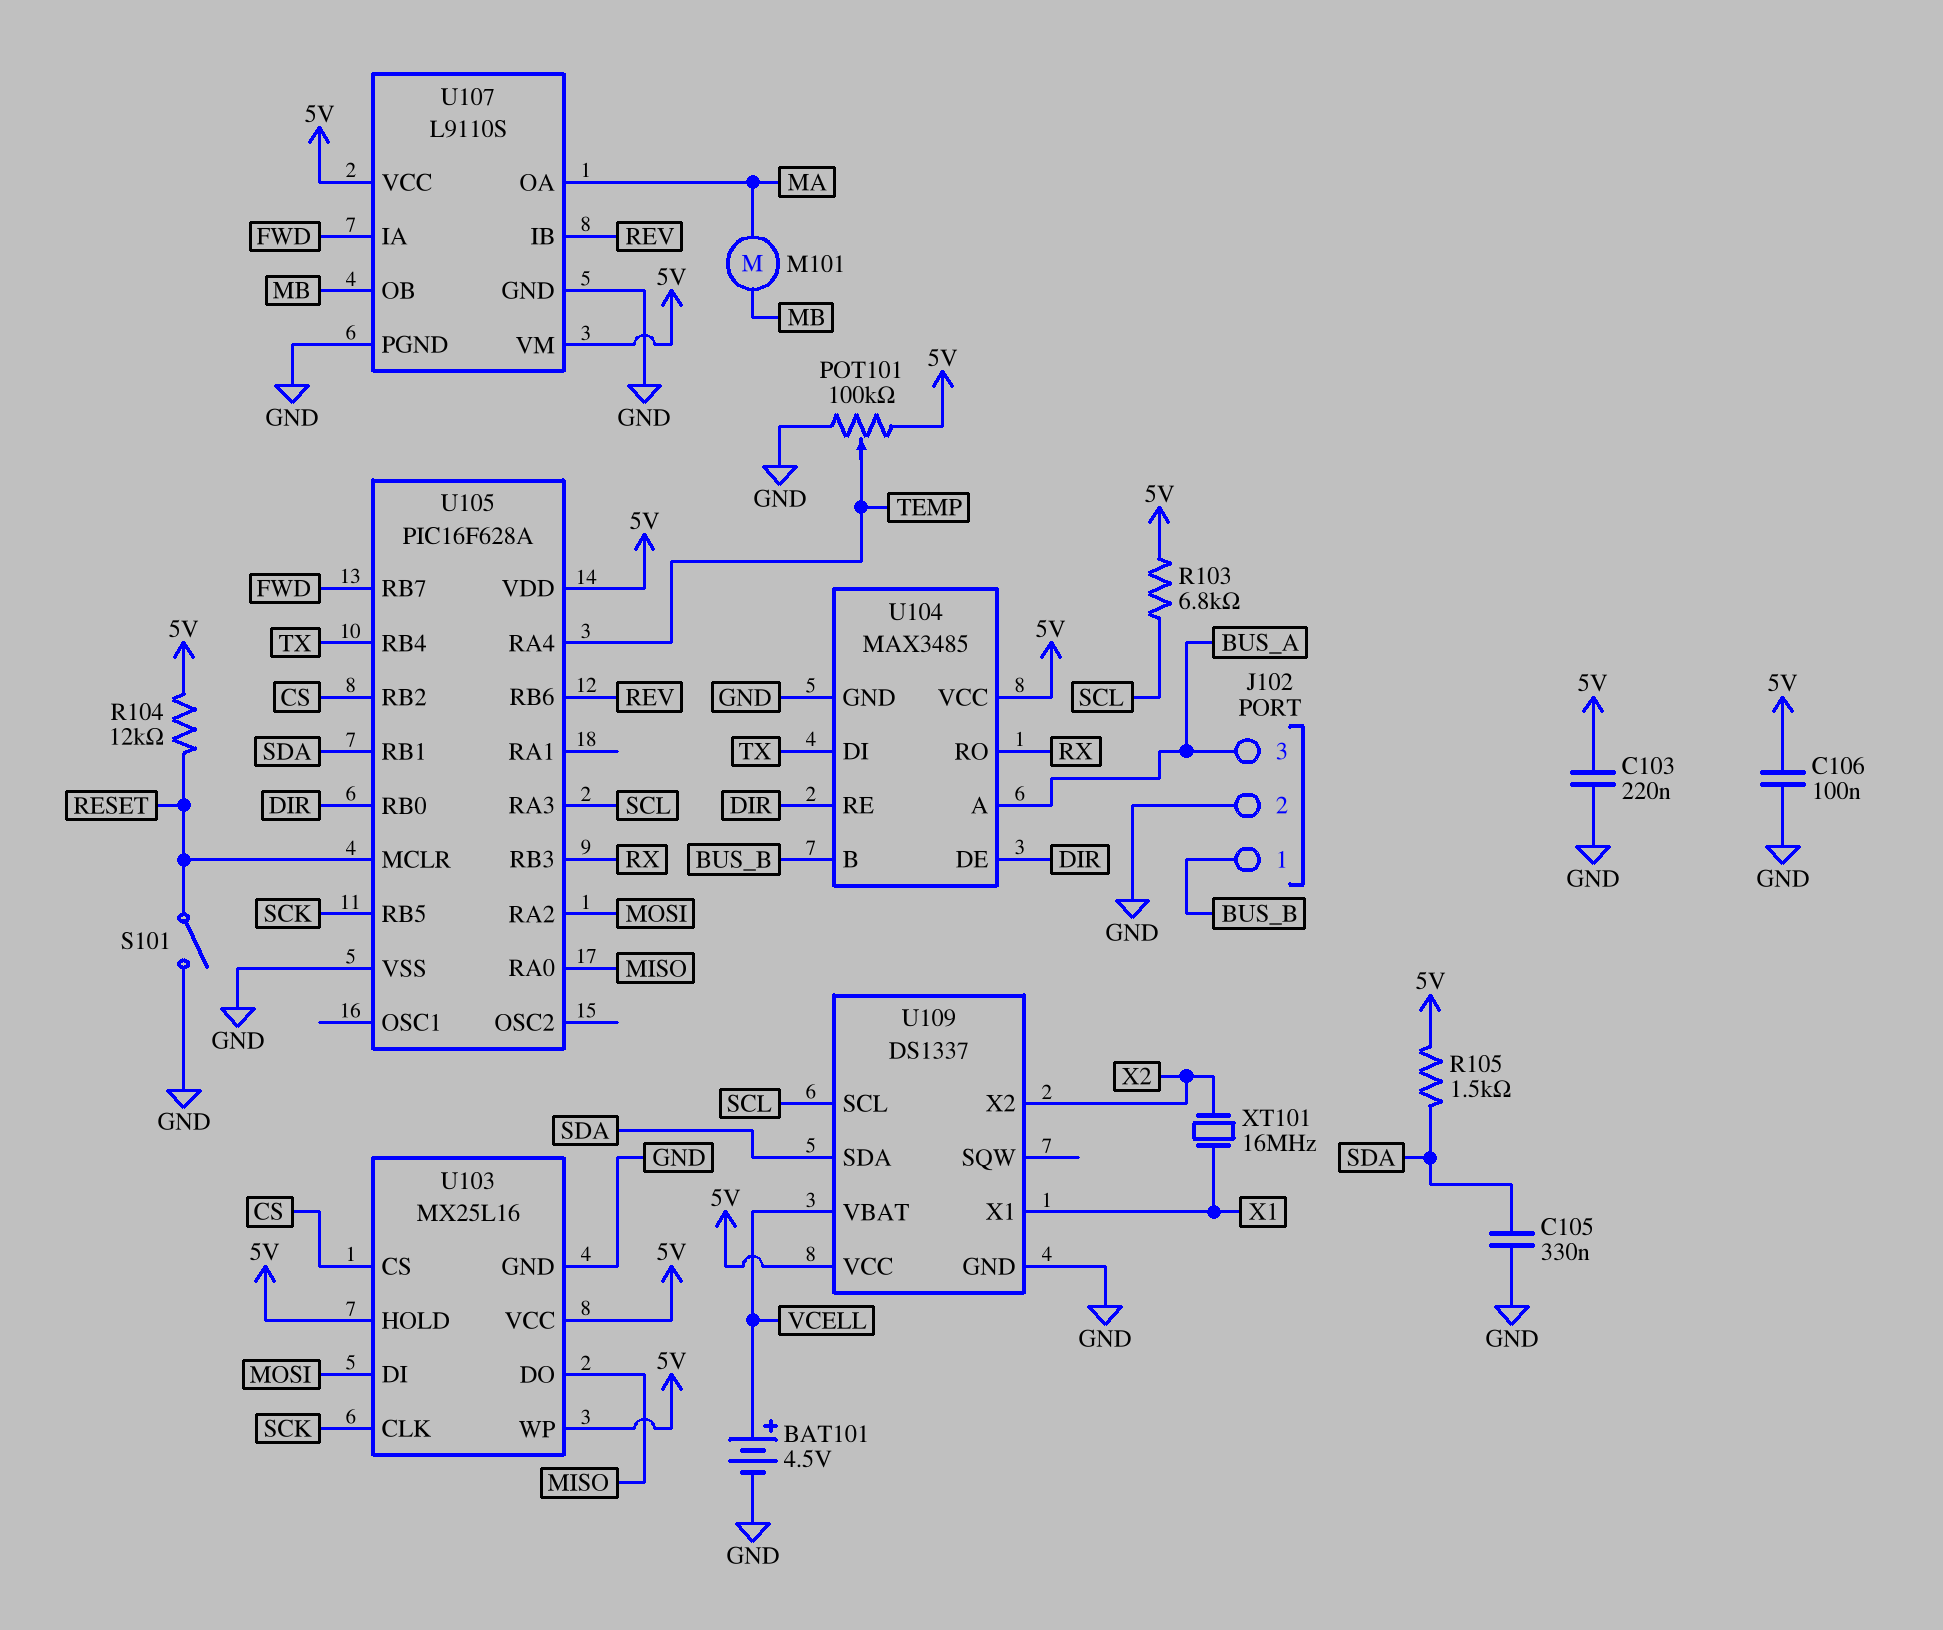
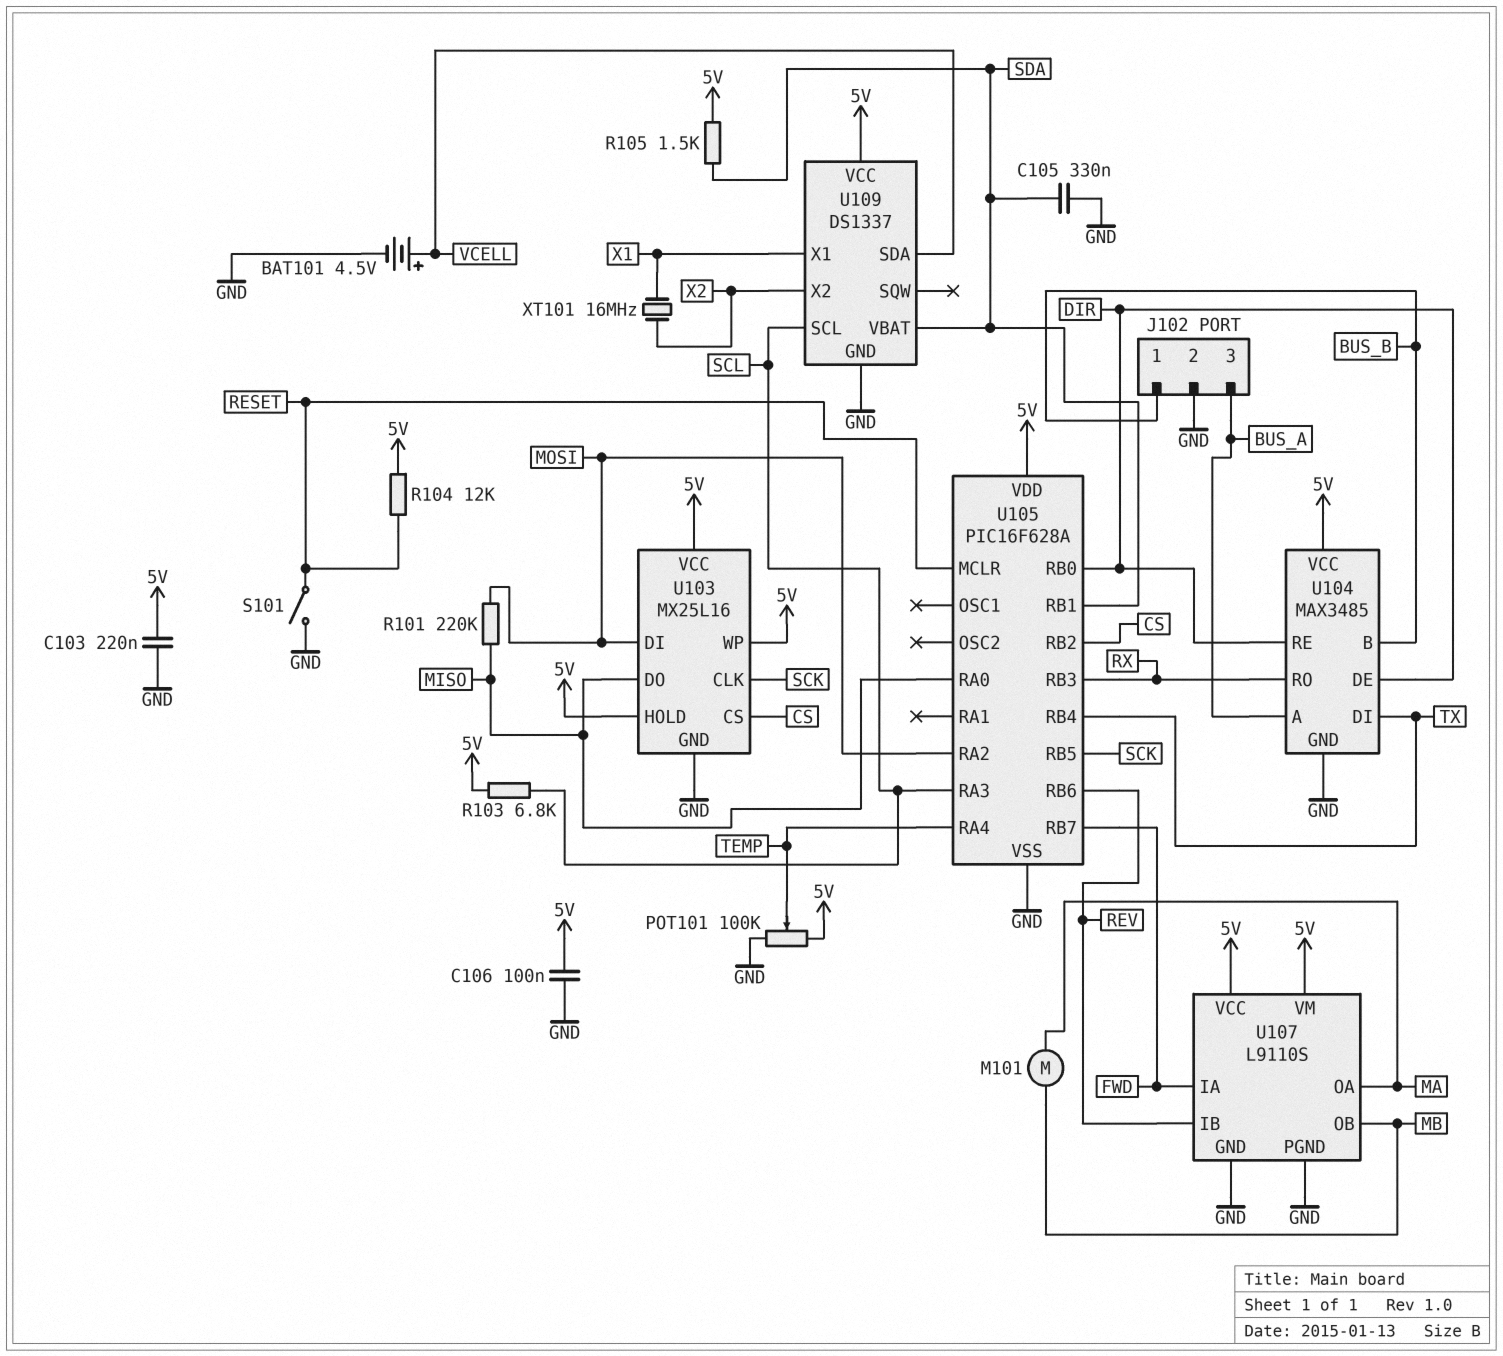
R101: none -> 220k (MISO, MOSI)
U109 pin SDA: SDA -> VCELL
U109 pin VBAT: VCELL -> SDA

